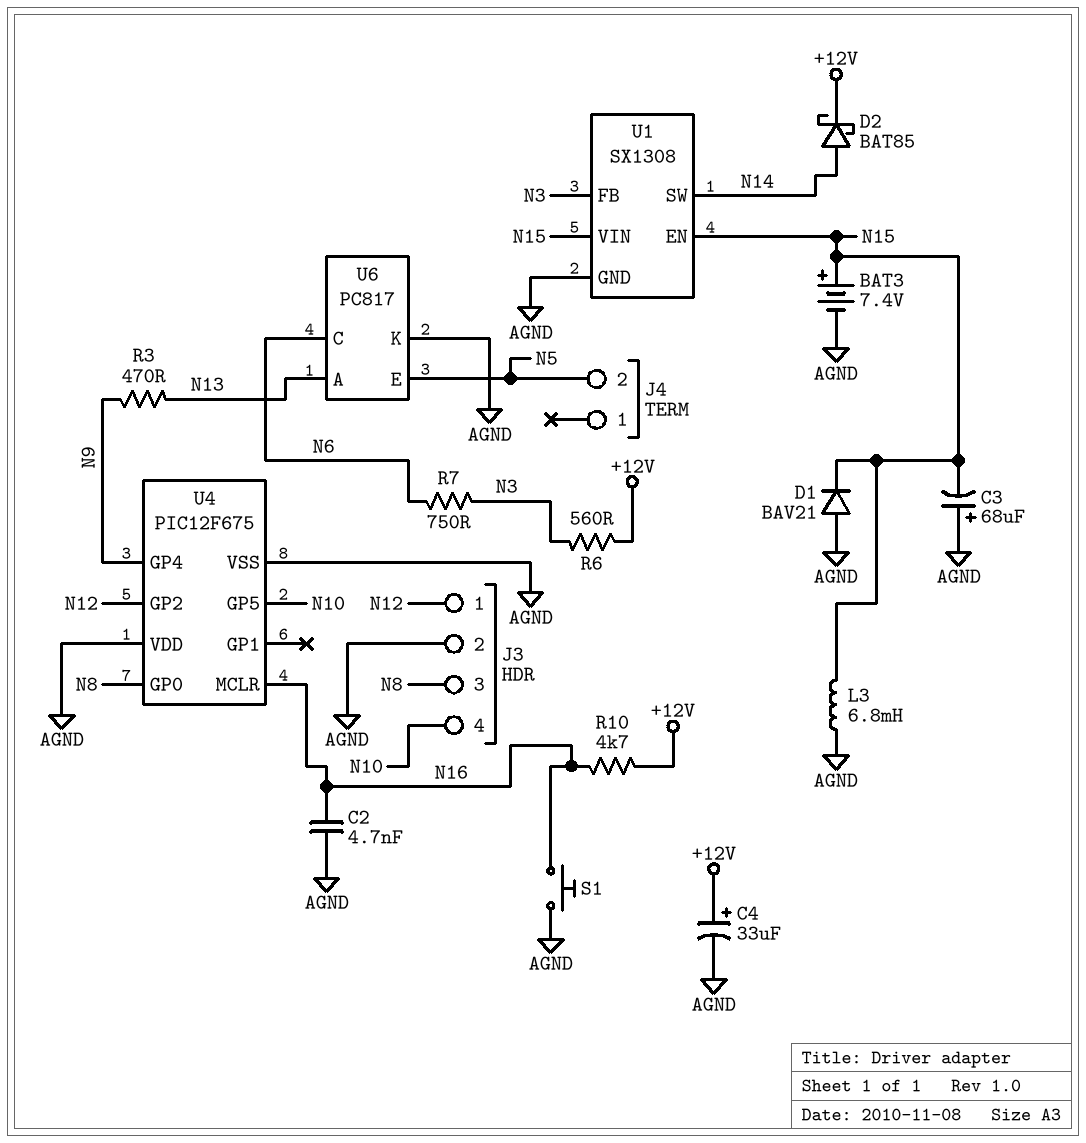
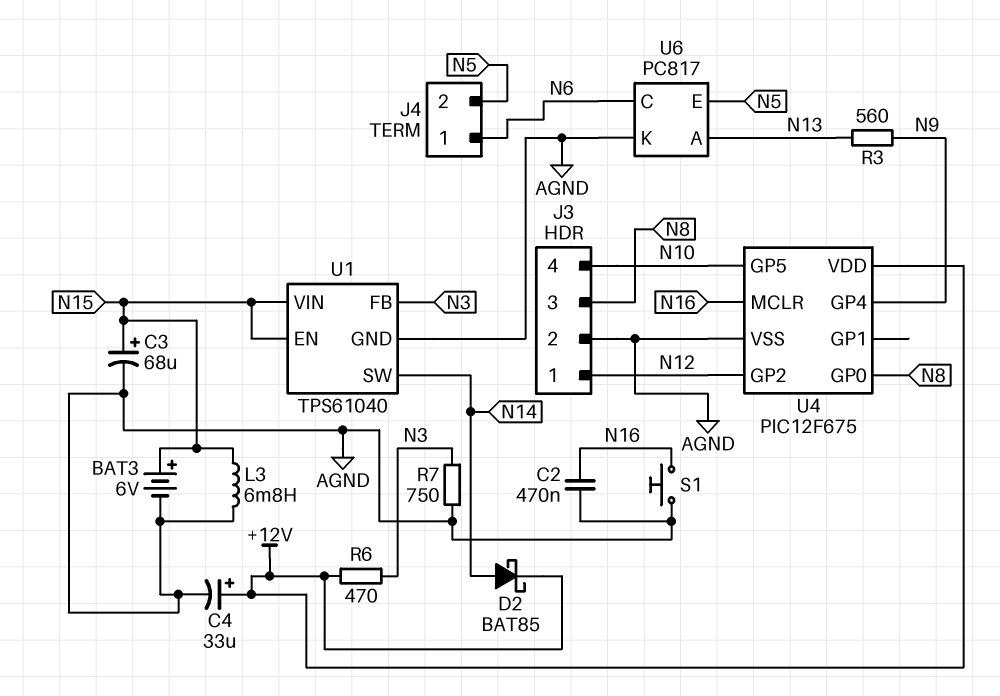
BAT3: 7.4V (plus N15, minus AGND) -> 6V (plus N15, minus AGND)
C2: 4.7nF (AGND, N16) -> 470nF (AGND, N16)
C3: 68uF (plus AGND, minus N15) -> 68uF (plus N15, minus AGND)
D1: diode BAV21 (A AGND, K N15) -> none
J4 pin 1: none -> N6
R3: 470 (N9, N13) -> 560 (N9, N13)
R6: 560 (+12V, N3) -> 470 (+12V, N3)
R7: 750 (N3, N6) -> 750 (AGND, N3)
R10: 4.7k (+12V, N16) -> none
U1: SX1308 -> TPS61040
U4 pin VDD: AGND -> +12V

